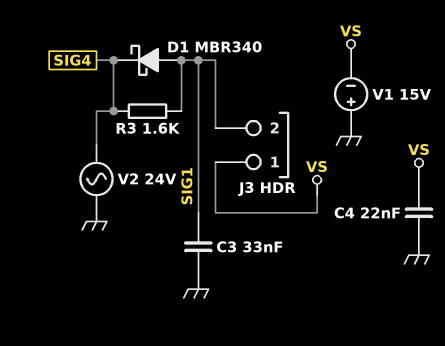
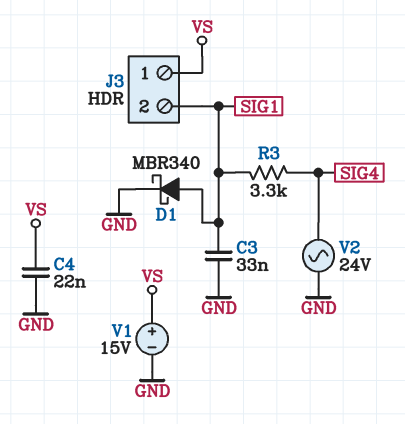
D1: schottky MBR340 (A SIG1, K SIG4) -> schottky MBR340 (A SIG1, K GND)
R3: 1.6k (SIG1, SIG4) -> 3.3k (SIG1, SIG4)
V1: 15V (plus GND, minus VS) -> 15V (plus VS, minus GND)

